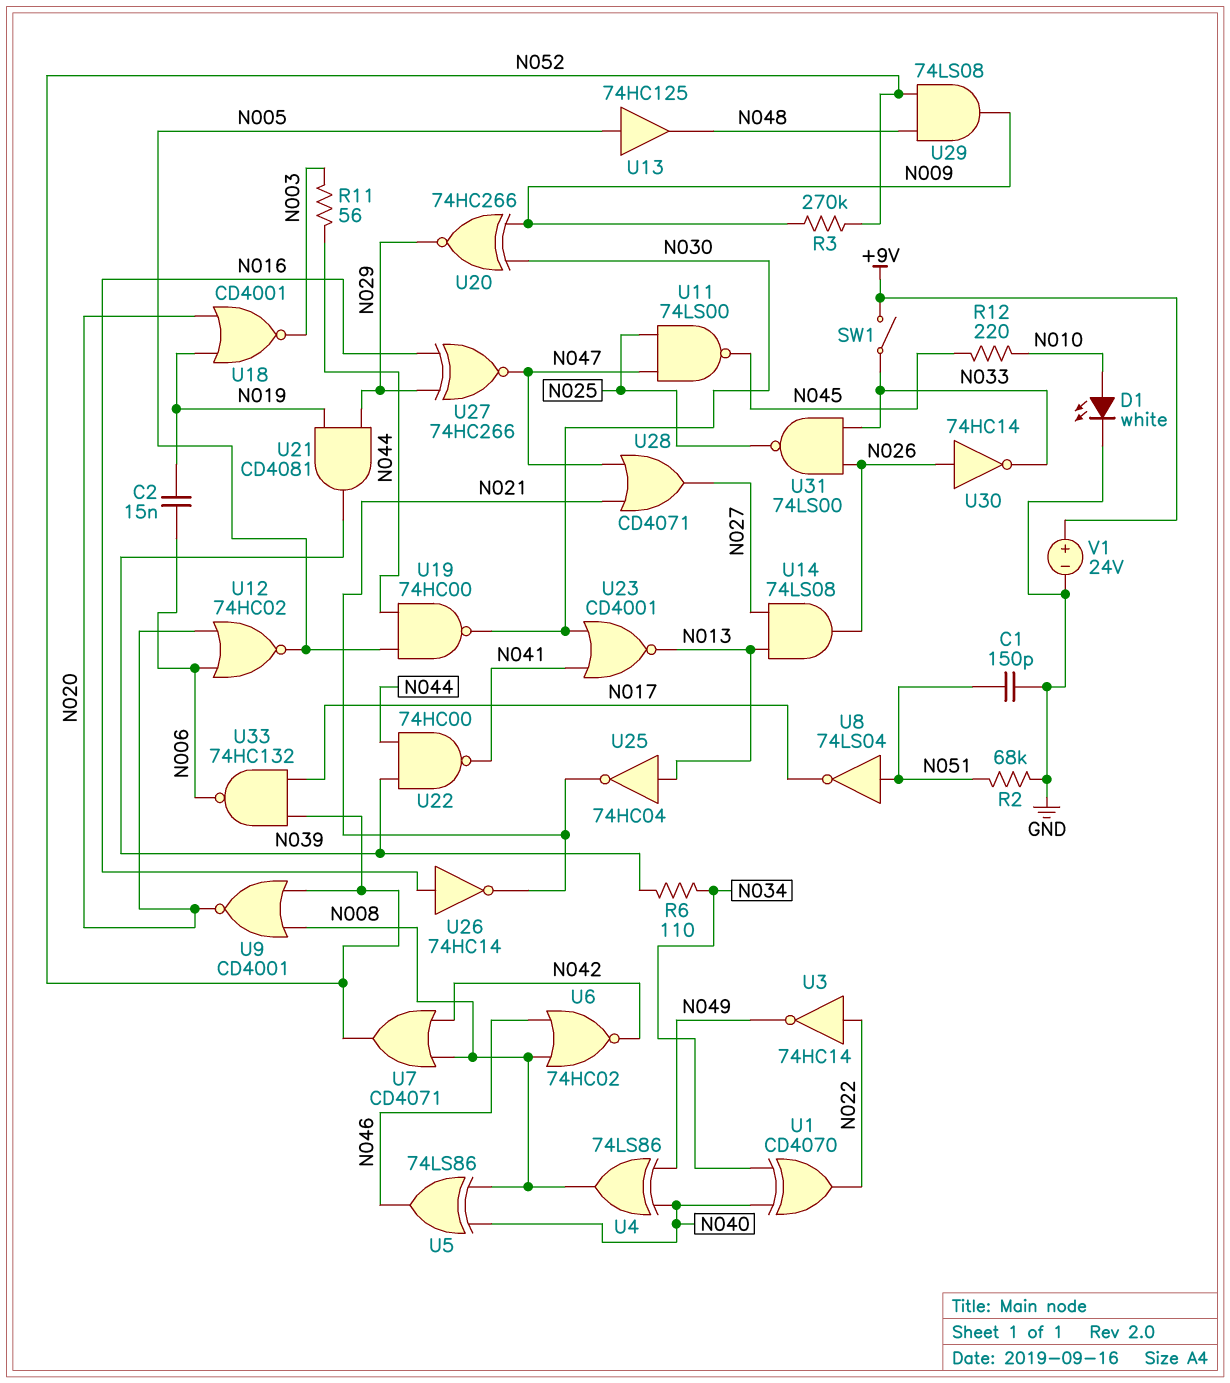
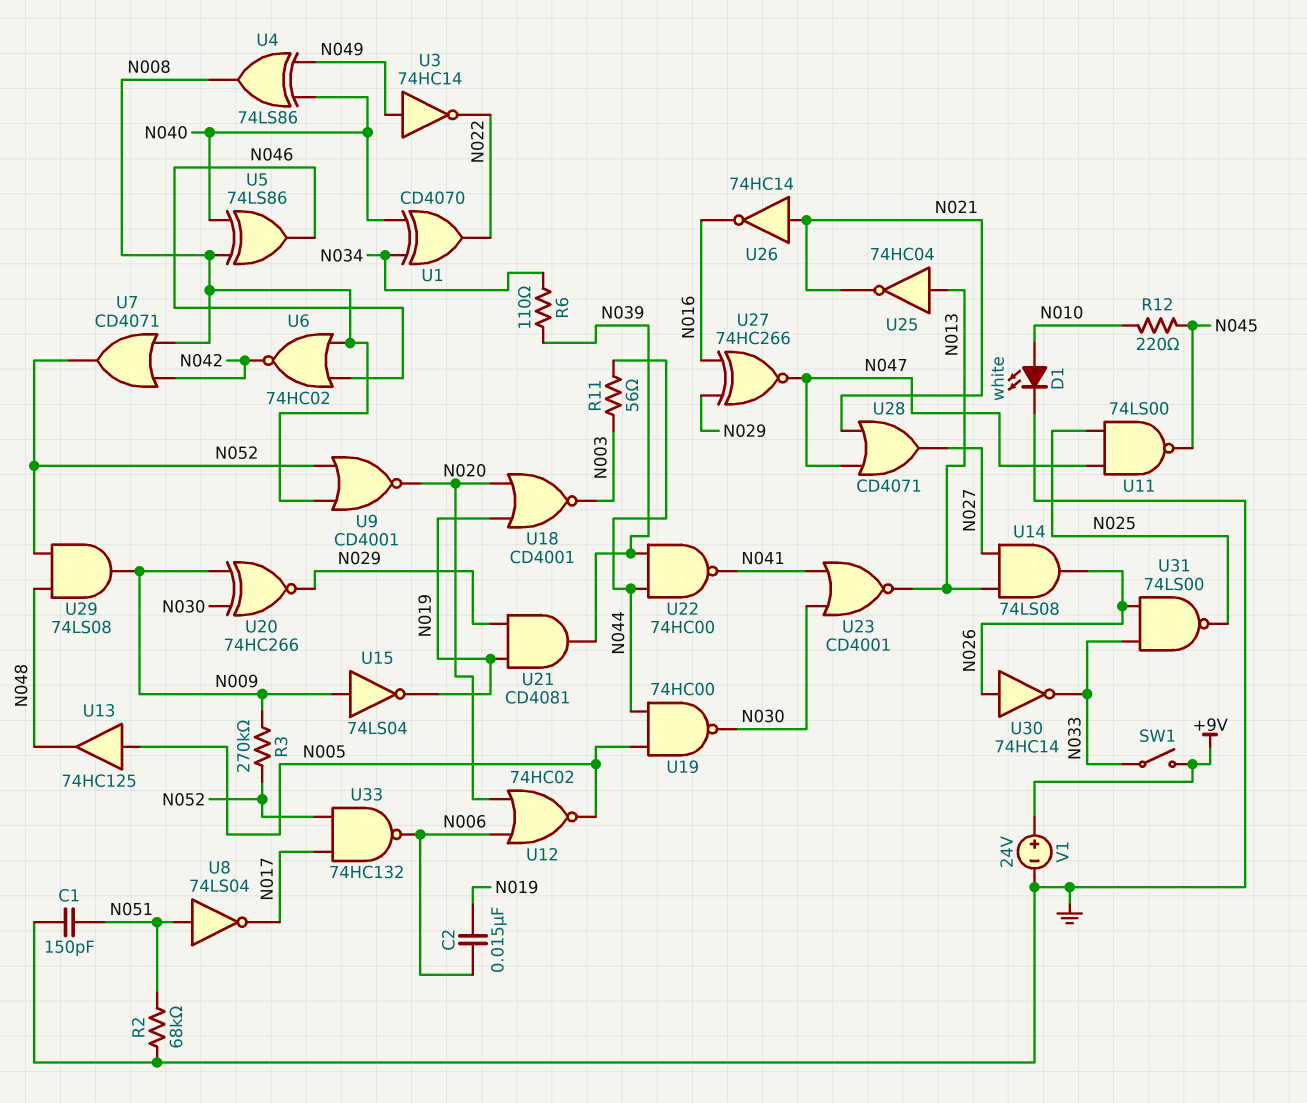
U3: NOT 74HC14 (in N022, out N049) -> NOT 74HC14 (in N049, out N022)
U15: none -> NOT 74LS04 (in N009, out N019)
U26: NOT 74HC14 (in N016, out N021) -> NOT 74HC14 (in N021, out N016)

